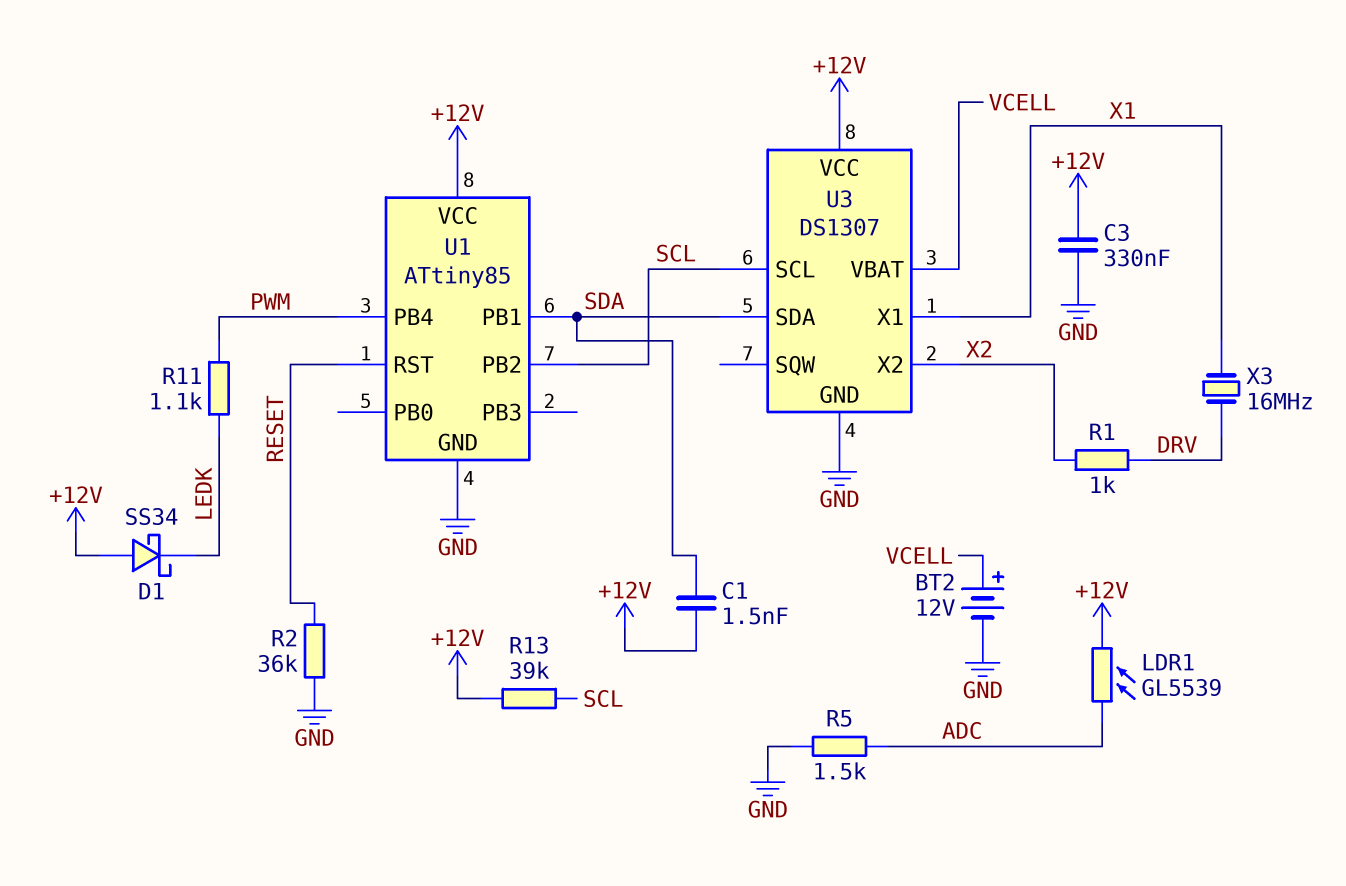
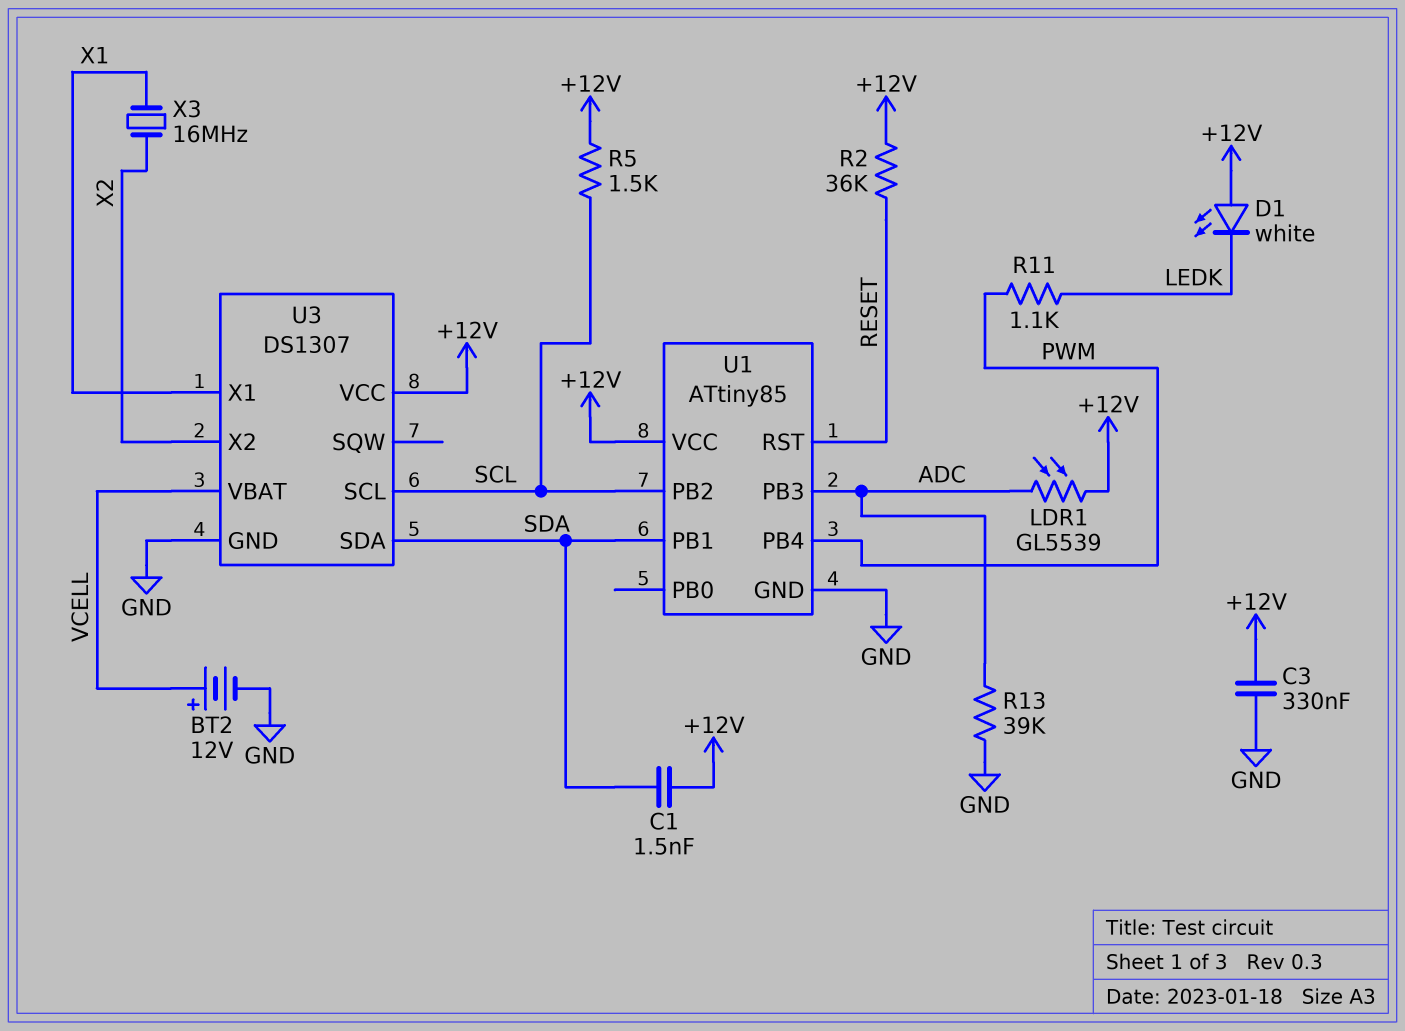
D1: schottky SS34 (A +12V, K LEDK) -> LED white (A +12V, K LEDK)
R1: 1k (DRV, X2) -> none
R2: 36k (GND, RESET) -> 36k (+12V, RESET)
R5: 1.5k (ADC, GND) -> 1.5k (+12V, SCL)
R13: 39k (+12V, SCL) -> 39k (ADC, GND)
U1 pin PB3: none -> ADC
X3: 16MHz (DRV, X1) -> 16MHz (X1, X2)

